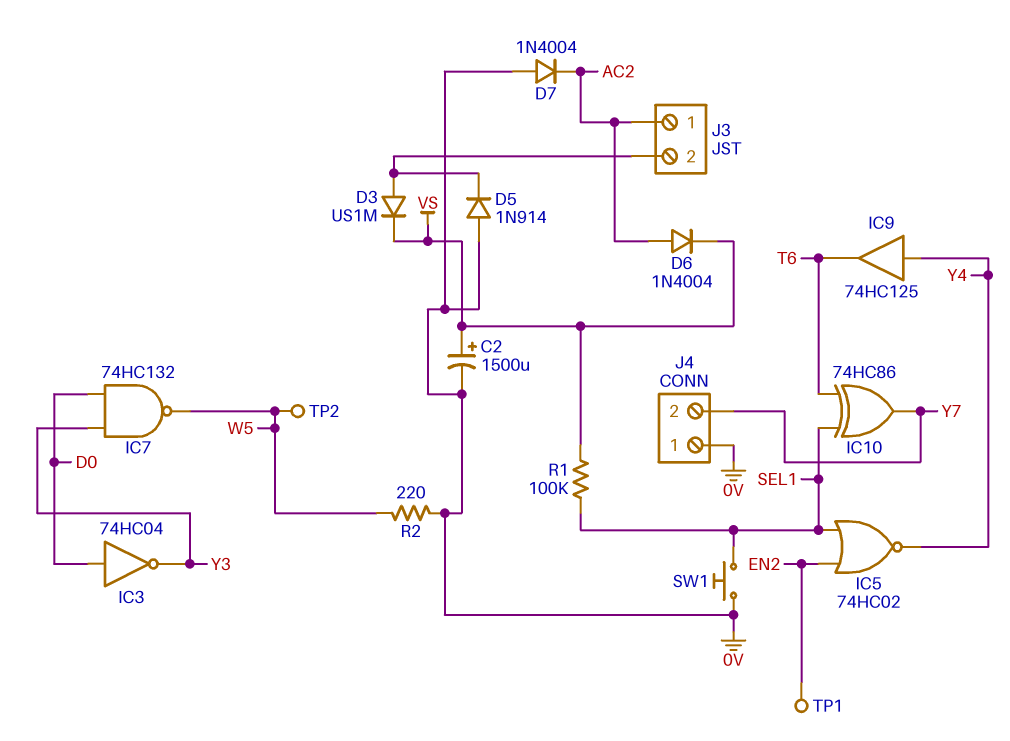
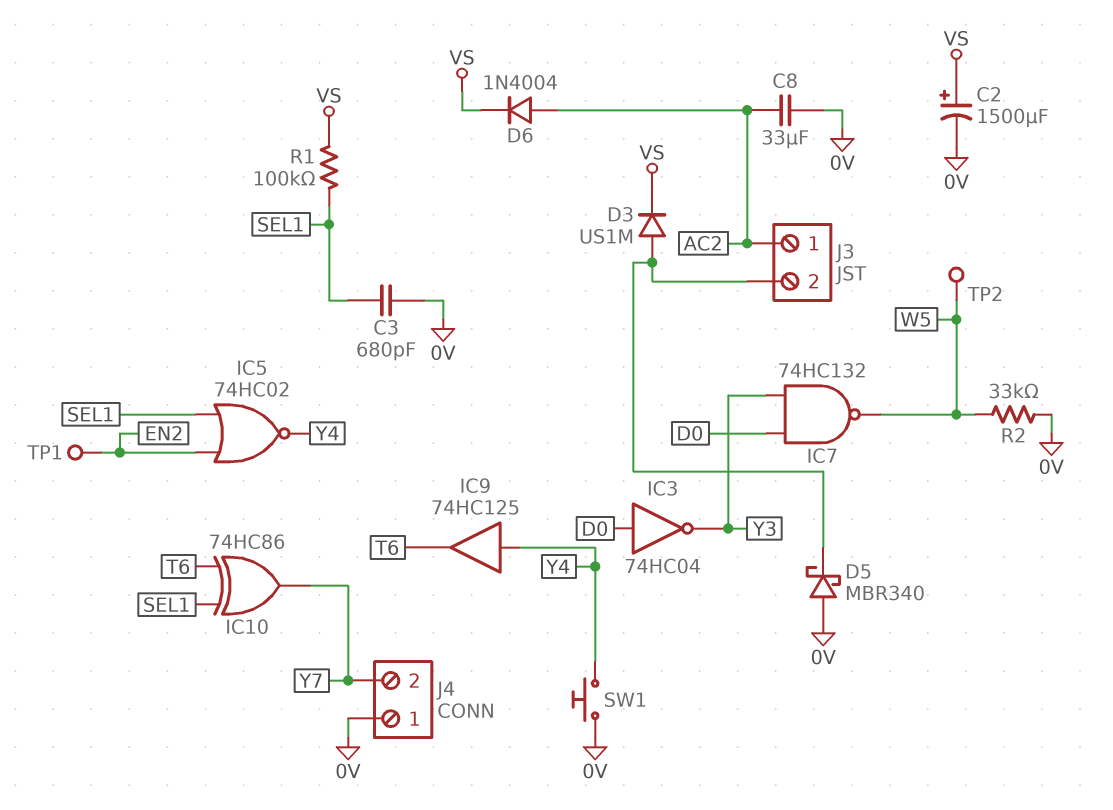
C3: none -> 680pF (0V, SEL1)
C8: none -> 33uF (0V, AC2)
D5: diode 1N914 (A 0V, K J3/2) -> schottky MBR340 (A 0V, K J3/2)
D7: diode 1N4004 (A 0V, K AC2) -> none
R2: 220 (0V, W5) -> 33k (0V, W5)
SW1: button (0V, SEL1) -> button (0V, Y4)

